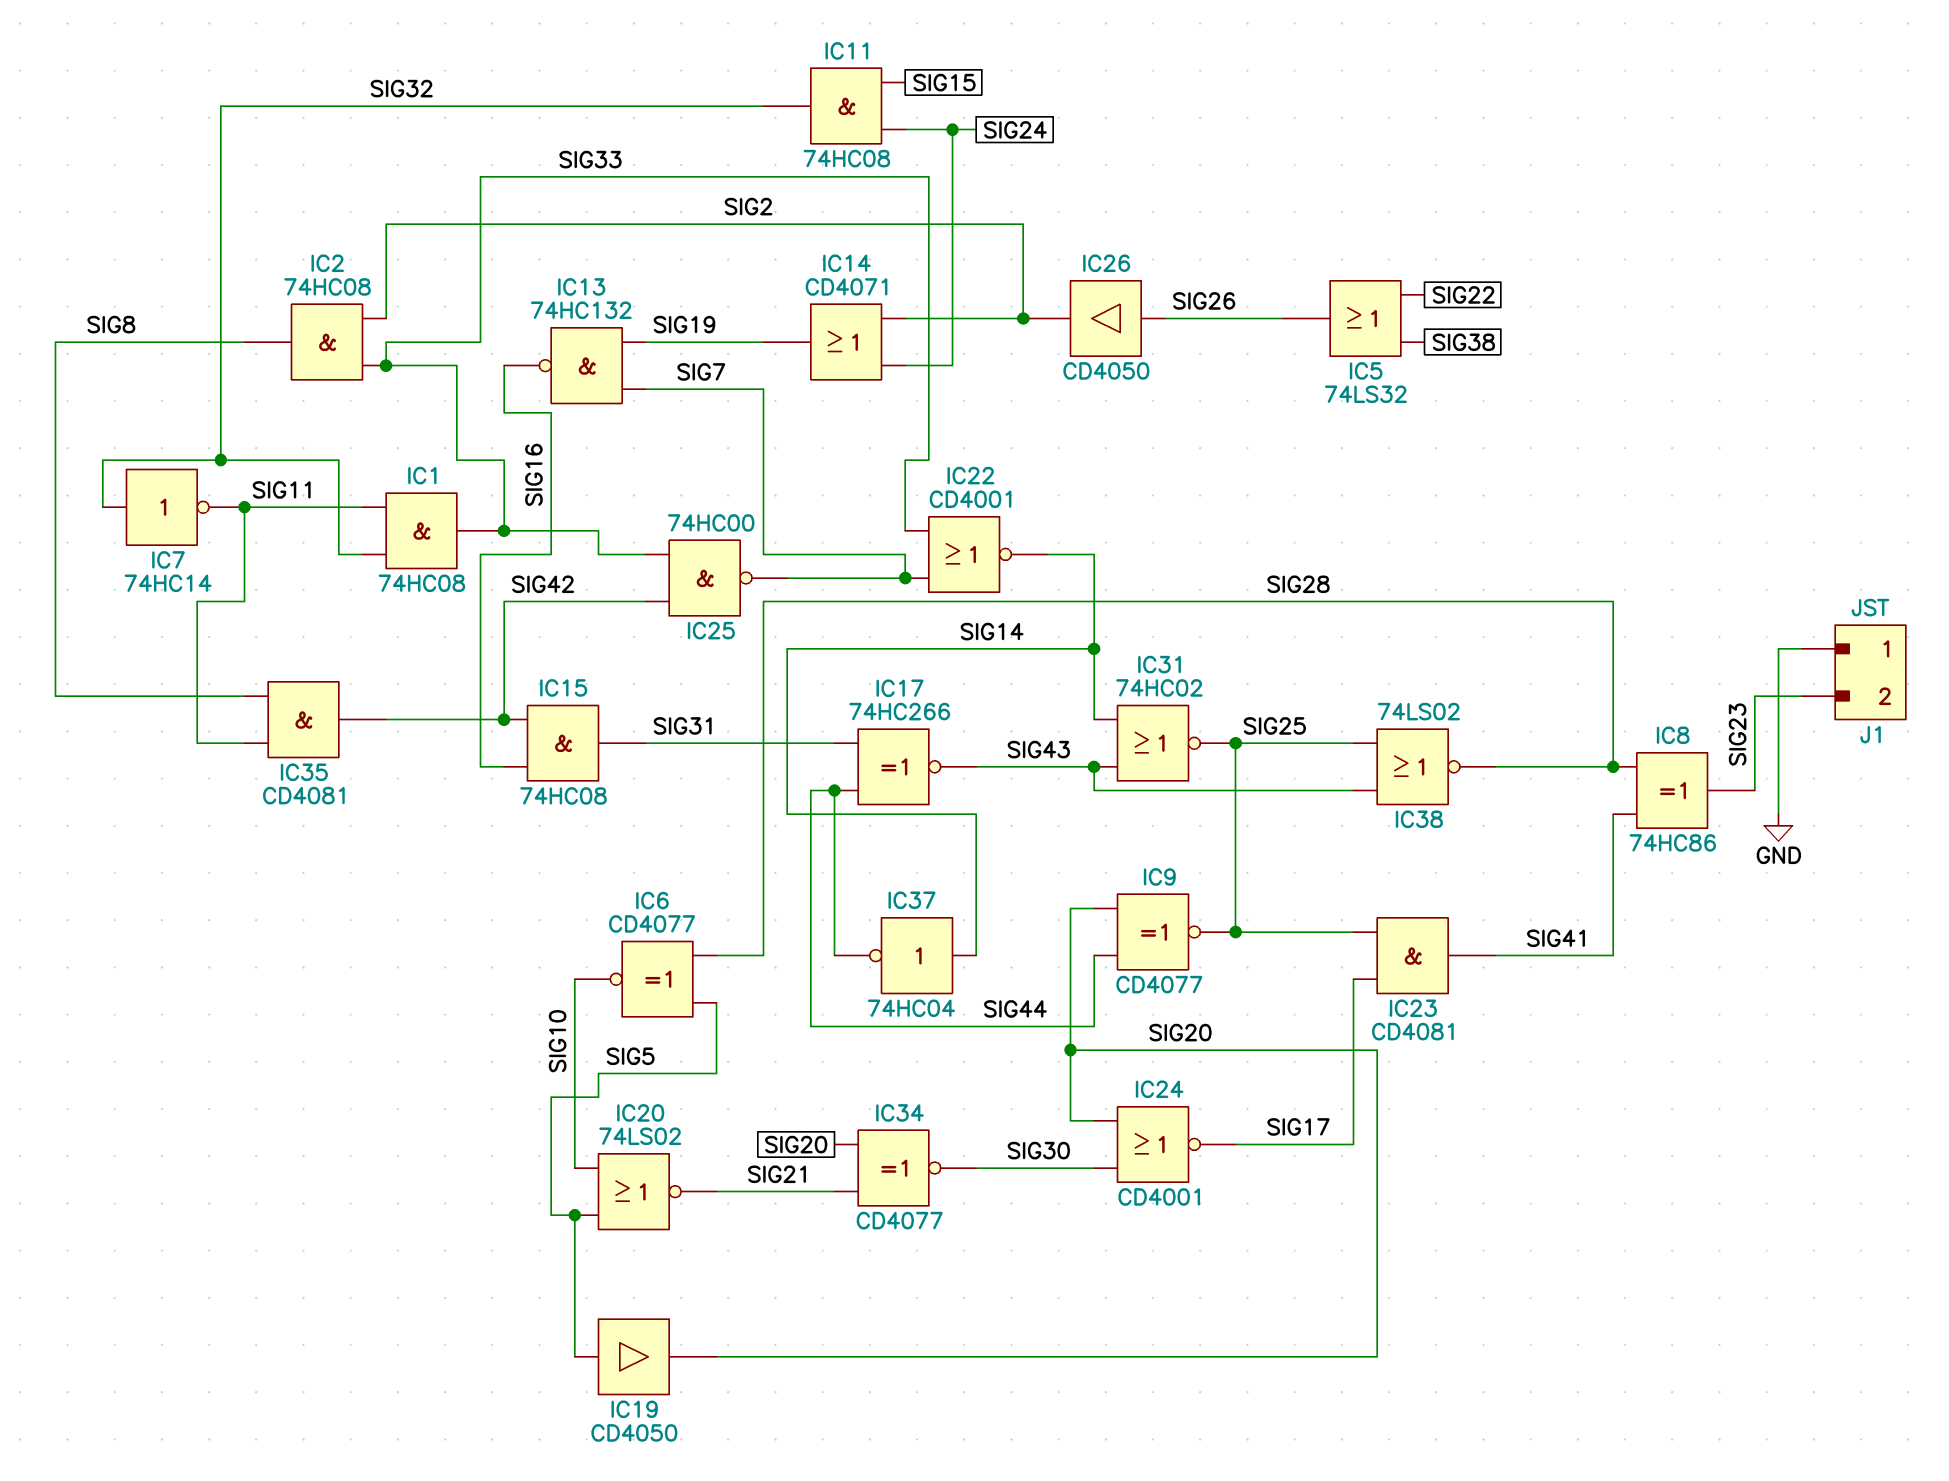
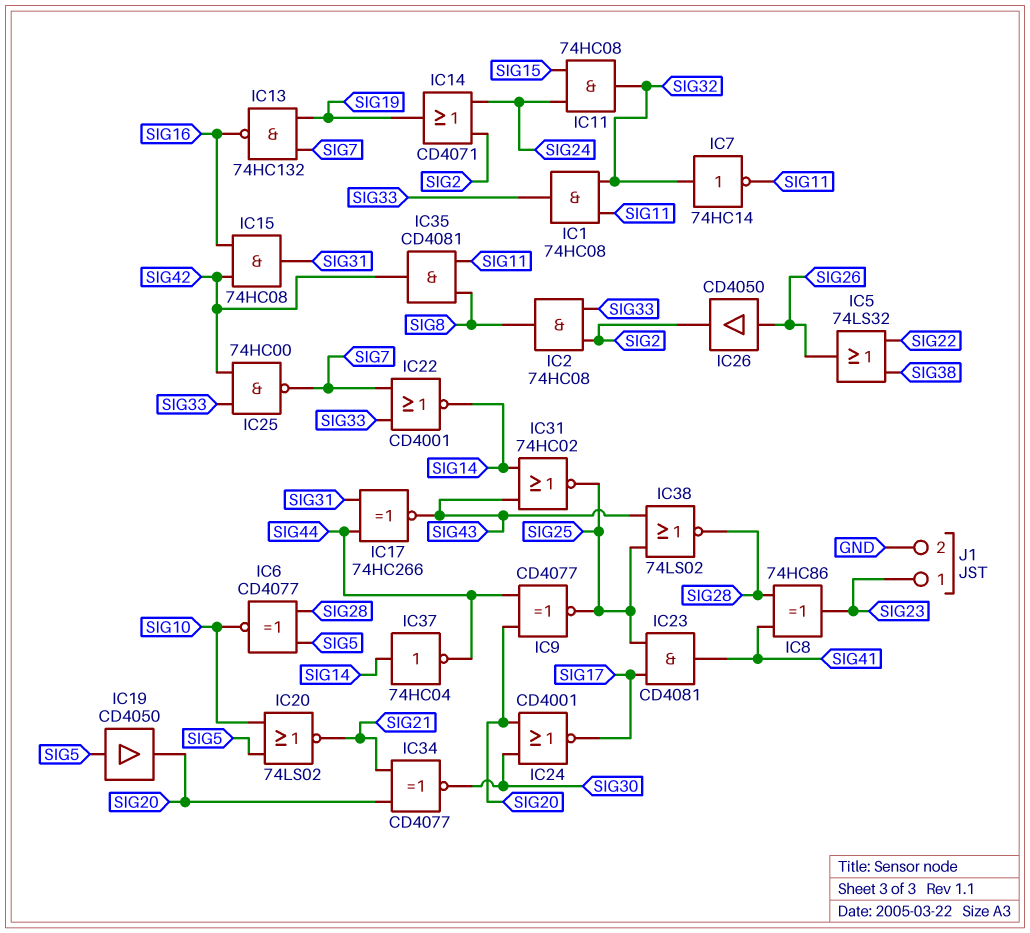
J1 pin 1: GND -> SIG23
J1 pin 2: SIG23 -> GND

